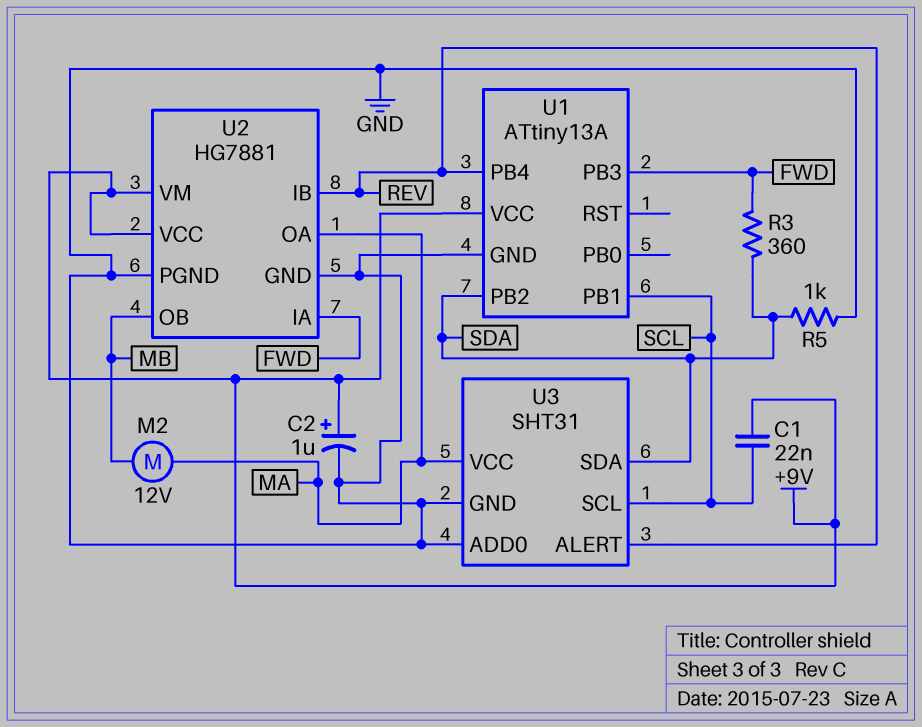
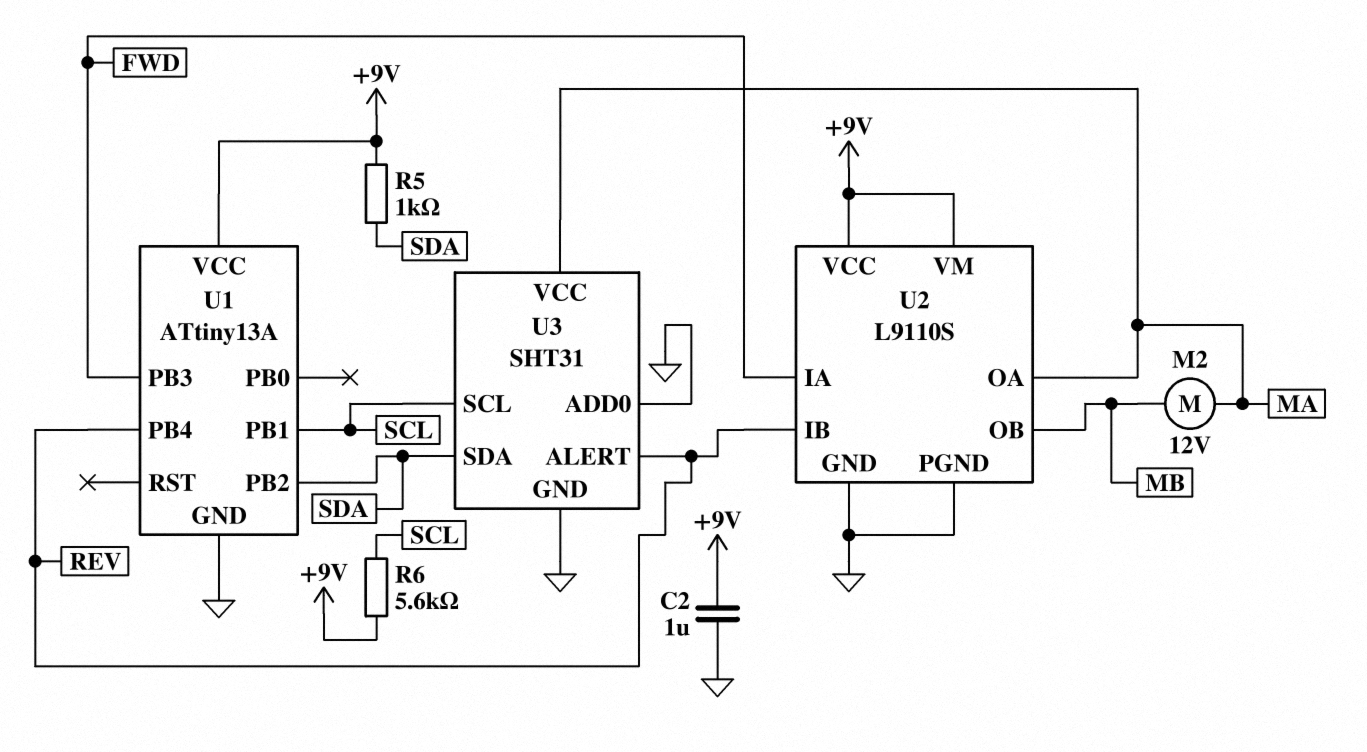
C1: 22nF (+9V, SCL) -> none
C2: 1uF (plus +9V, minus GND) -> 1uF (+9V, GND)
R3: 360 (FWD, SDA) -> none
R5: 1k (GND, SDA) -> 1k (+9V, SDA)
R6: none -> 5.6k (+9V, SCL)
U2: HG7881 -> L9110S

